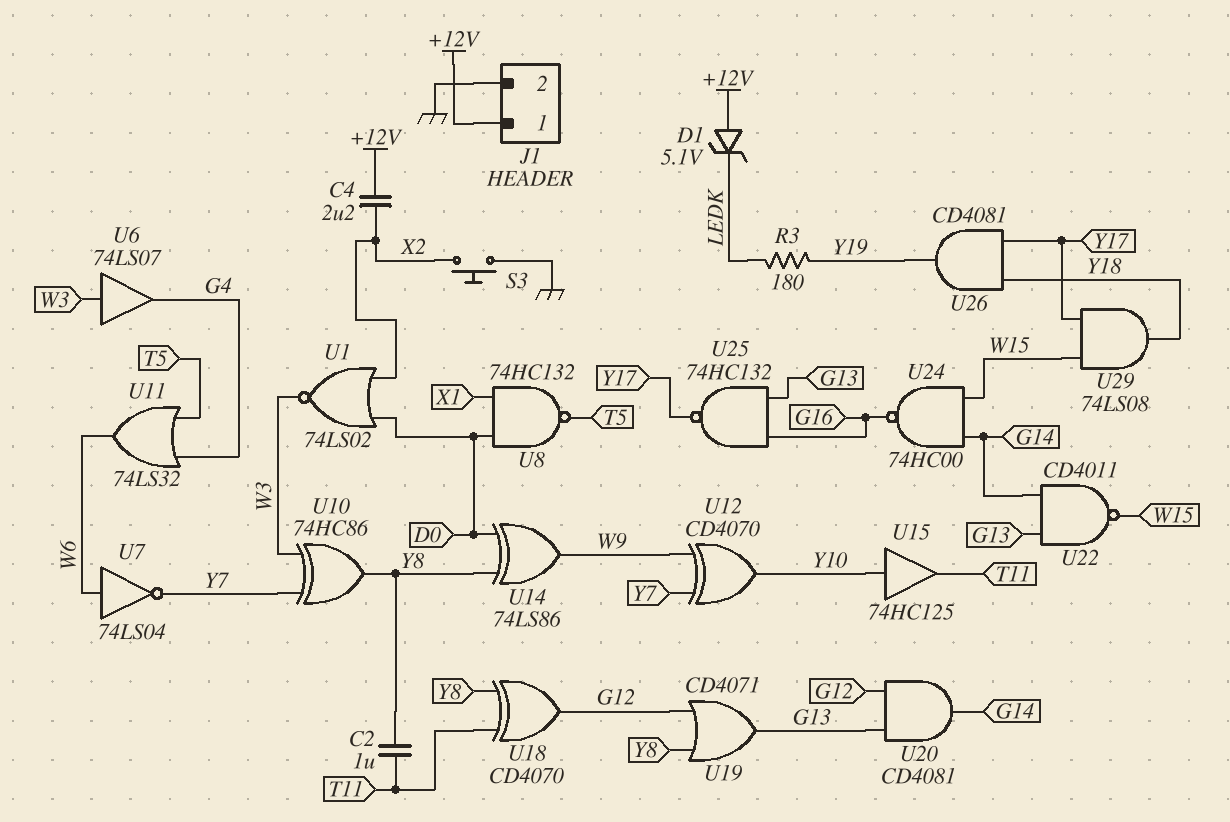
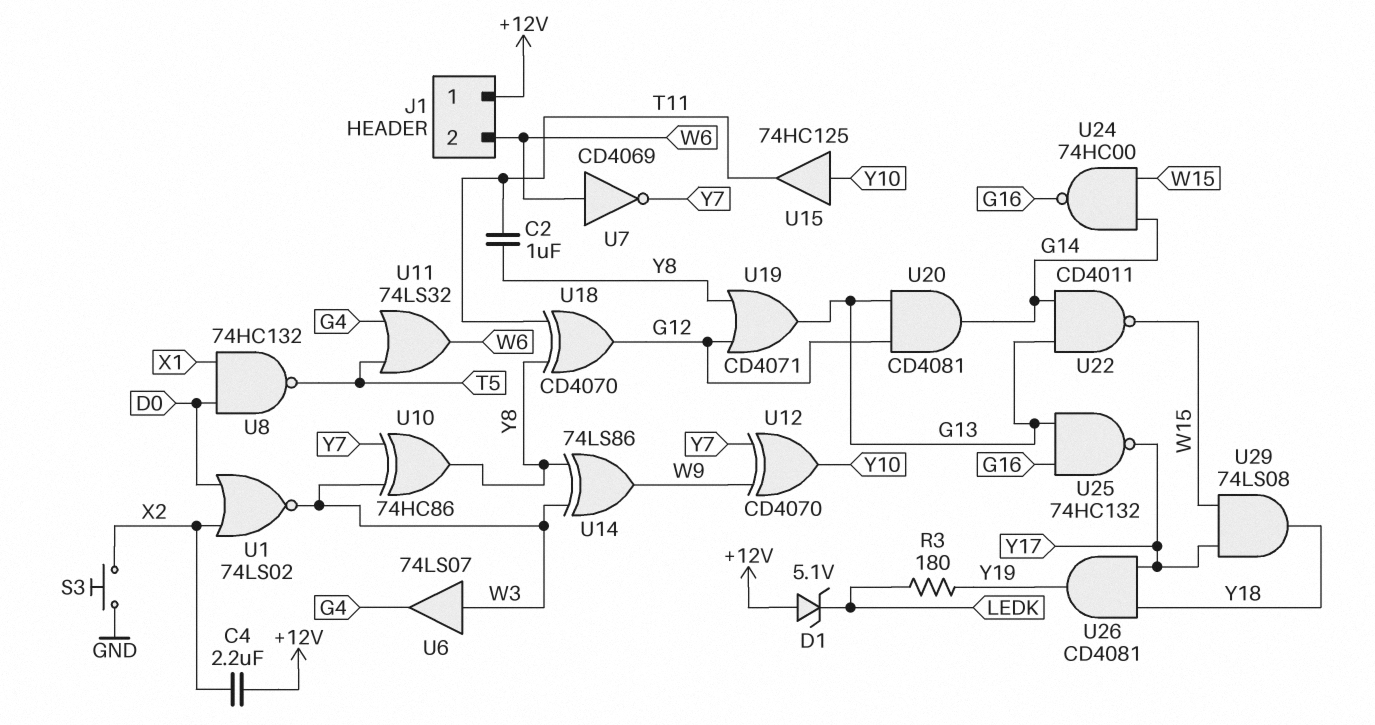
J1 pin 2: GND -> W6
U7: NOT 74LS04 (in W6, out Y7) -> NOT CD4069 (in W6, out Y7)
U14: XOR 74LS86 (in D0, in Y8, out W9) -> XOR 74LS86 (in W3, in Y8, out W9)

